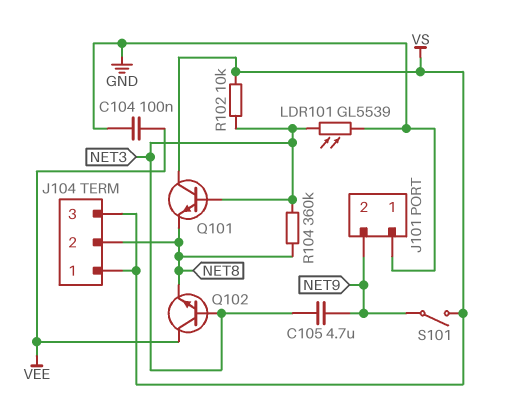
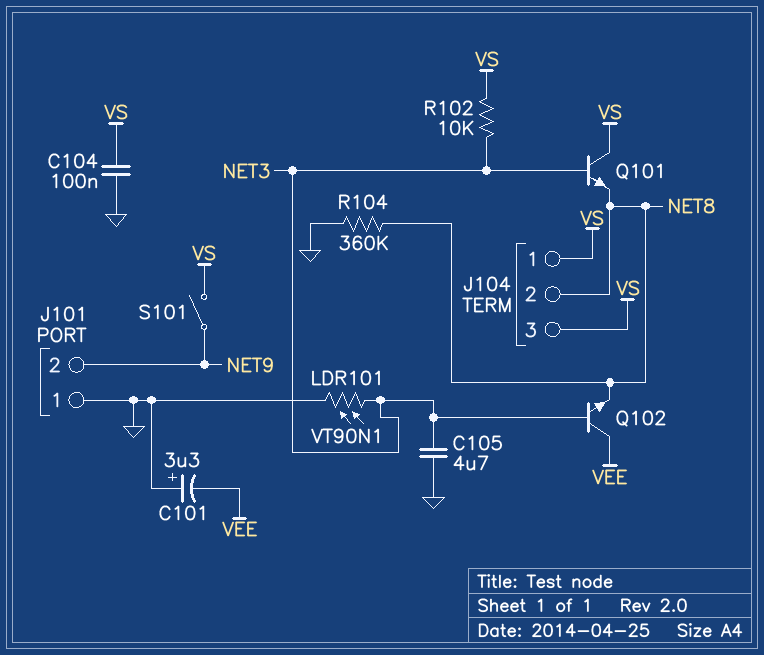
C101: none -> 3.3uF (plus GND, minus VEE)
C104: 100nF (GND, VEE) -> 100nF (GND, VS)
C105: 4.7uF (NET3, NET9) -> 4.7uF (GND, NET3)
LDR101: GL5539 (GND, NET3) -> VT90N1 (GND, NET3)
R104: 360k (NET3, NET8) -> 360k (GND, NET8)

